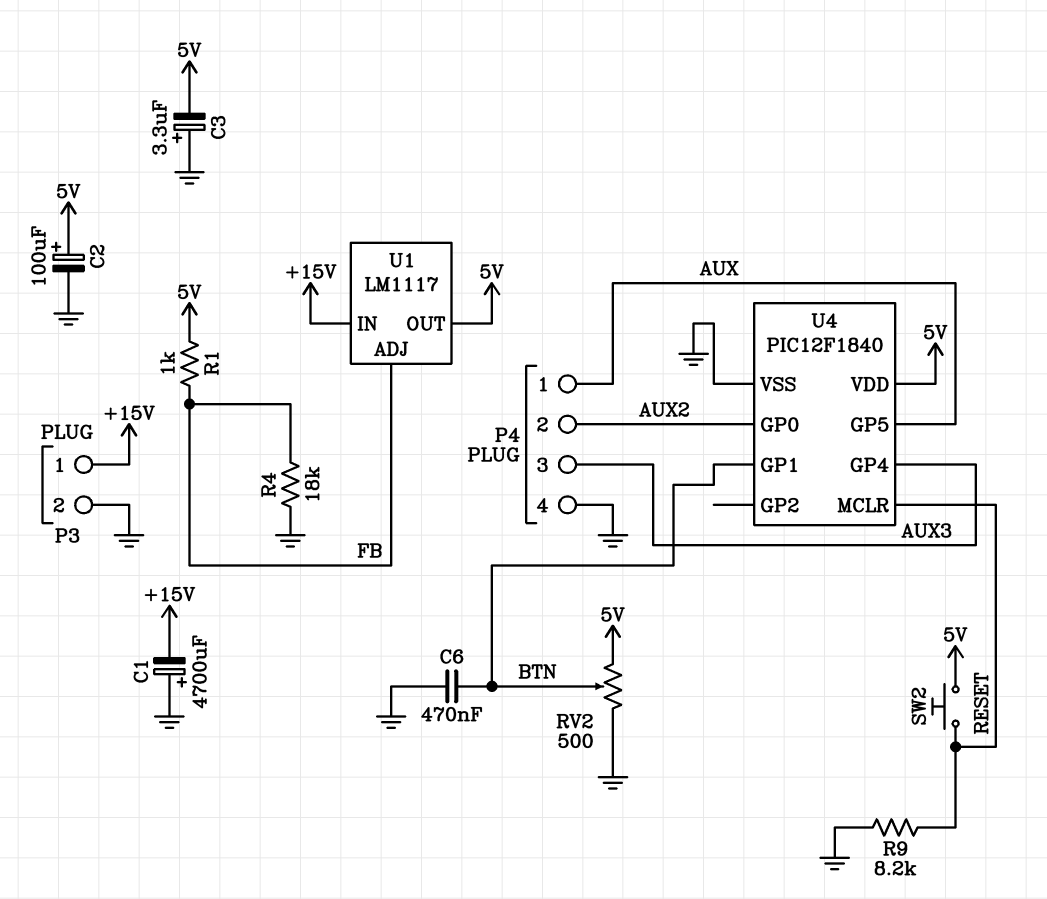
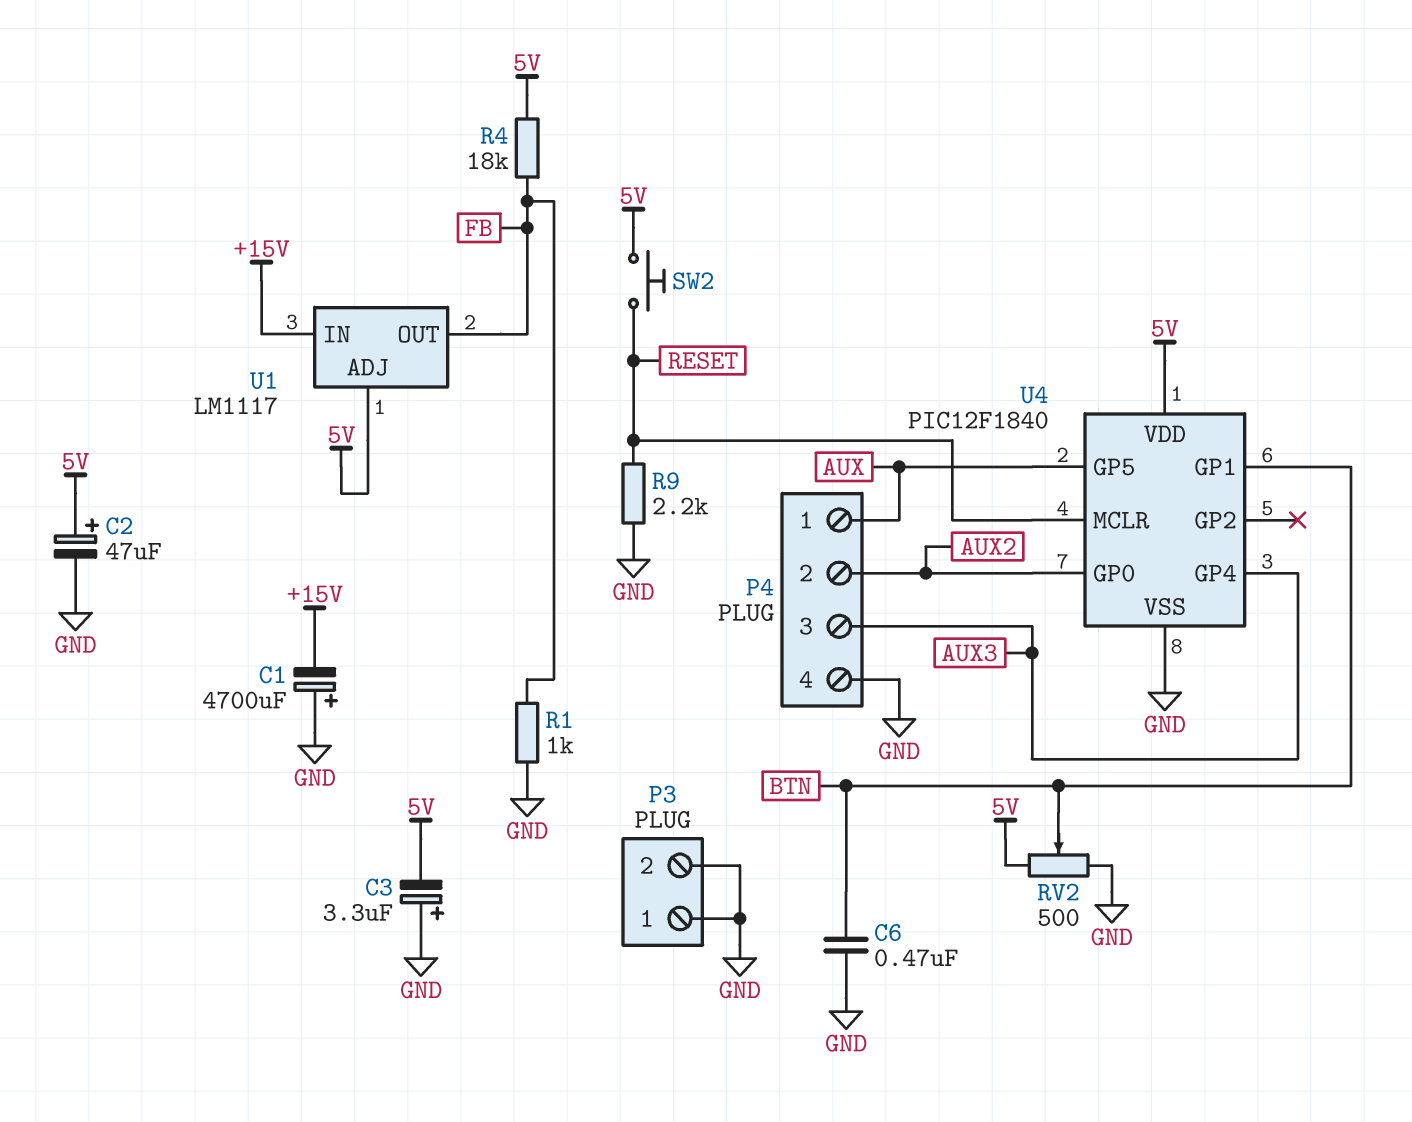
C2: 100uF (plus 5V, minus GND) -> 47uF (plus 5V, minus GND)
P3 pin 1: +15V -> GND
R1: 1k (5V, FB) -> 1k (FB, GND)
R4: 18k (FB, GND) -> 18k (5V, FB)
R9: 8.2k (GND, RESET) -> 2.2k (GND, RESET)
U1 pin ADJ: FB -> 5V
U1 pin OUT: 5V -> FB

